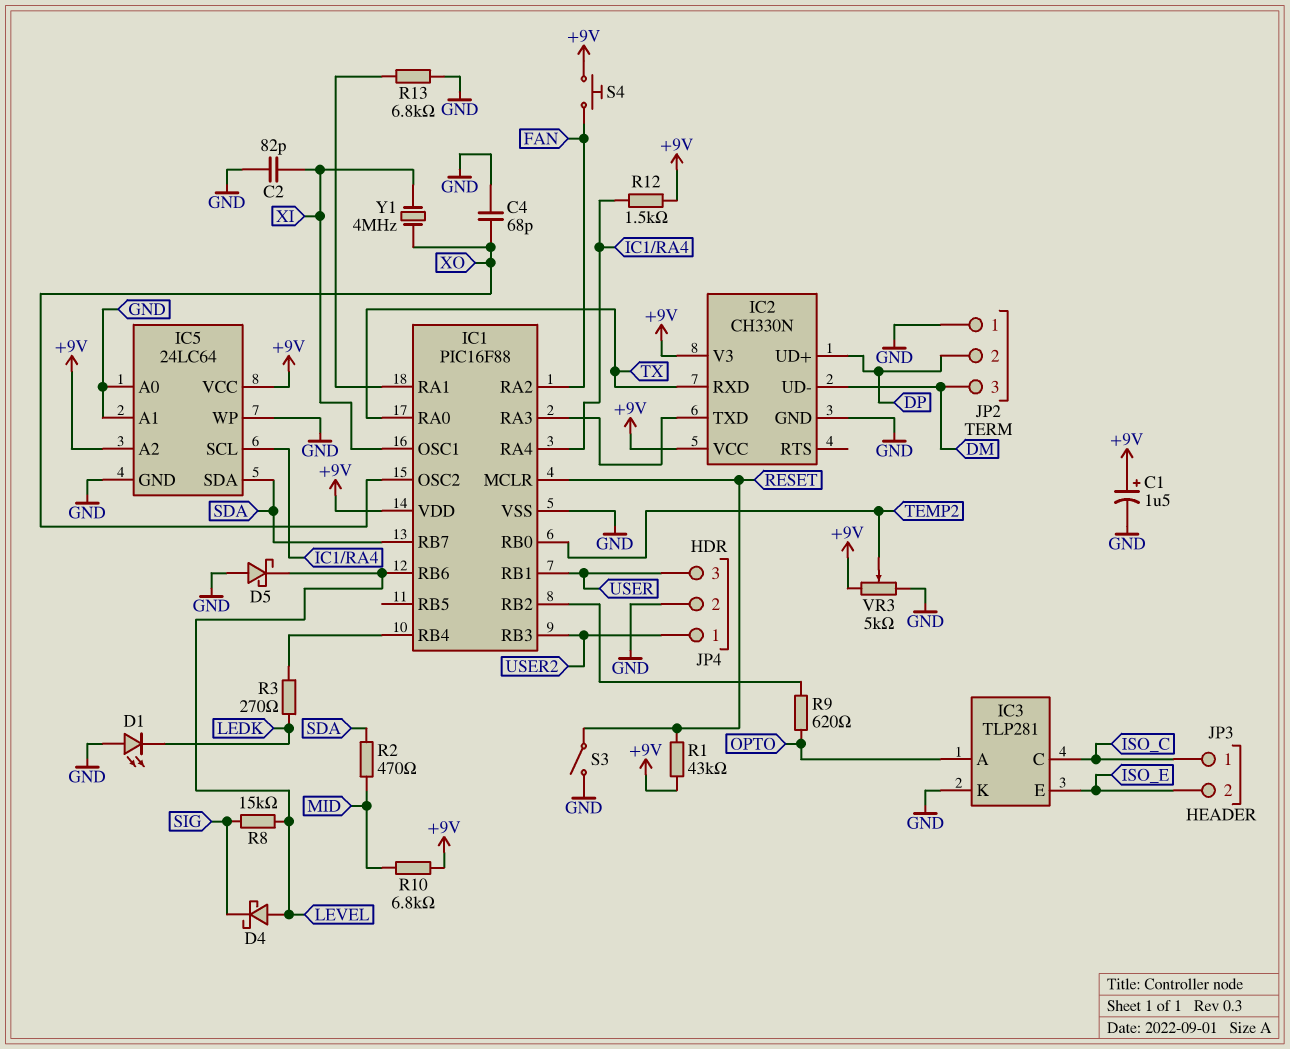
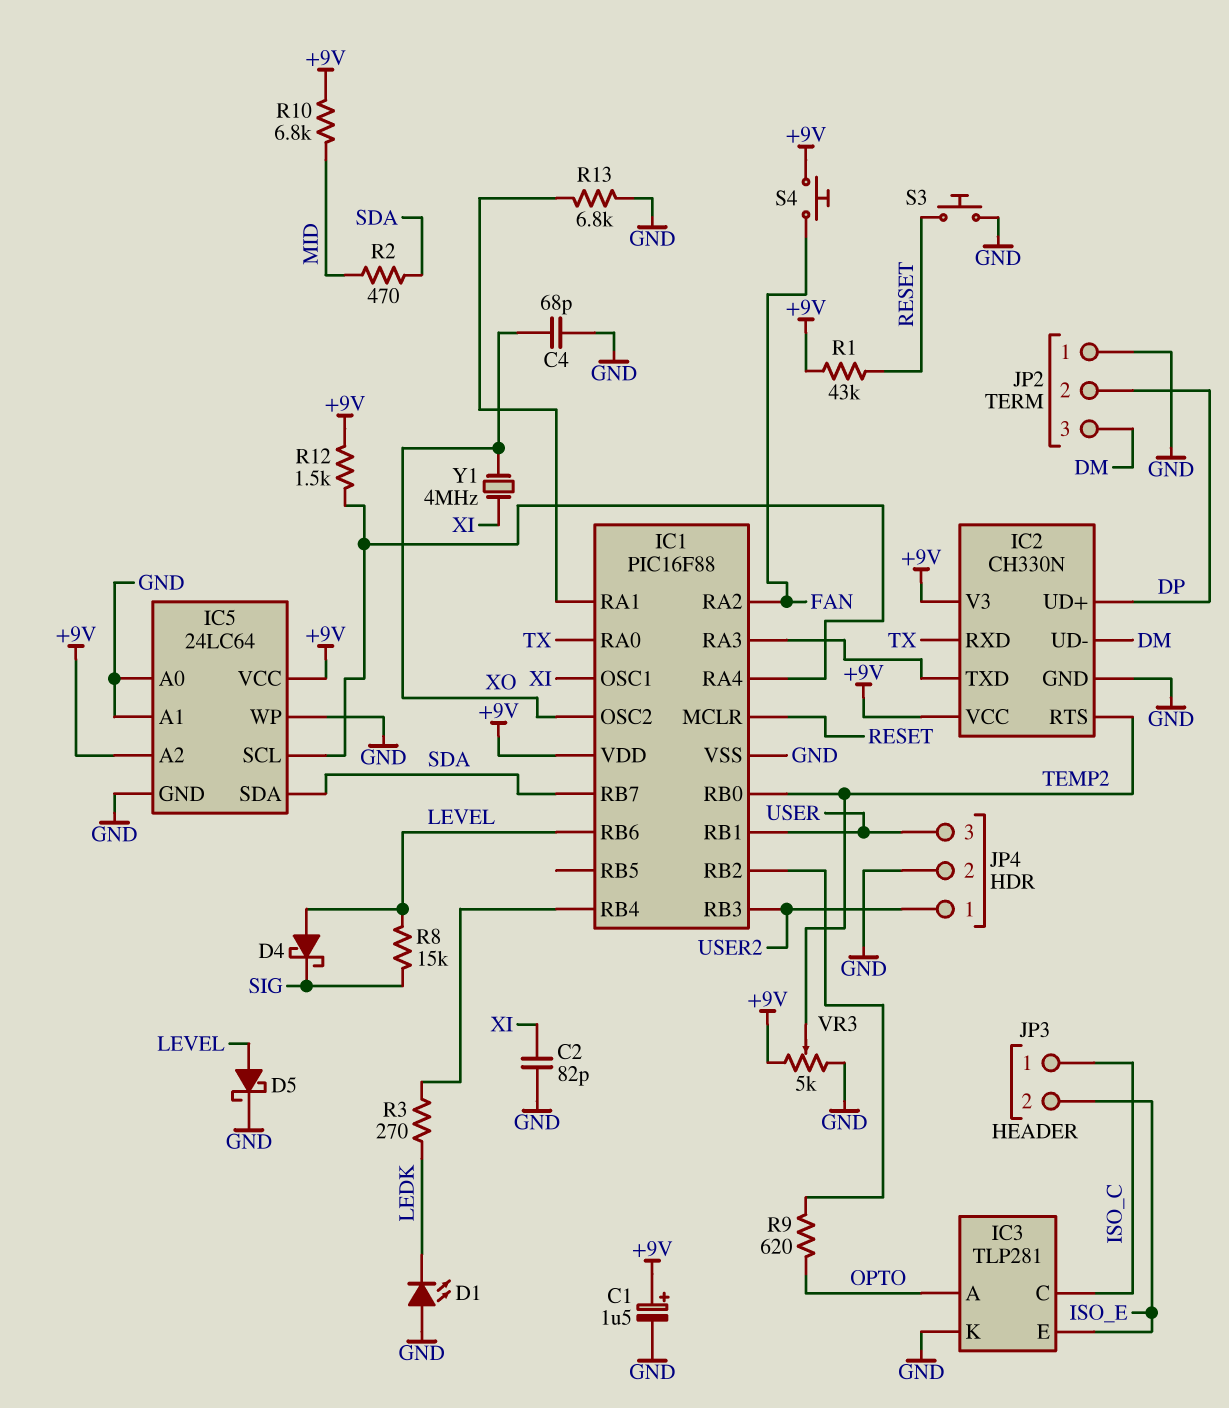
D5: schottky (A GND, K LEVEL) -> schottky (A LEVEL, K GND)
IC2 pin RTS: none -> TEMP2
S3: switch (GND, RESET) -> button (GND, RESET)

